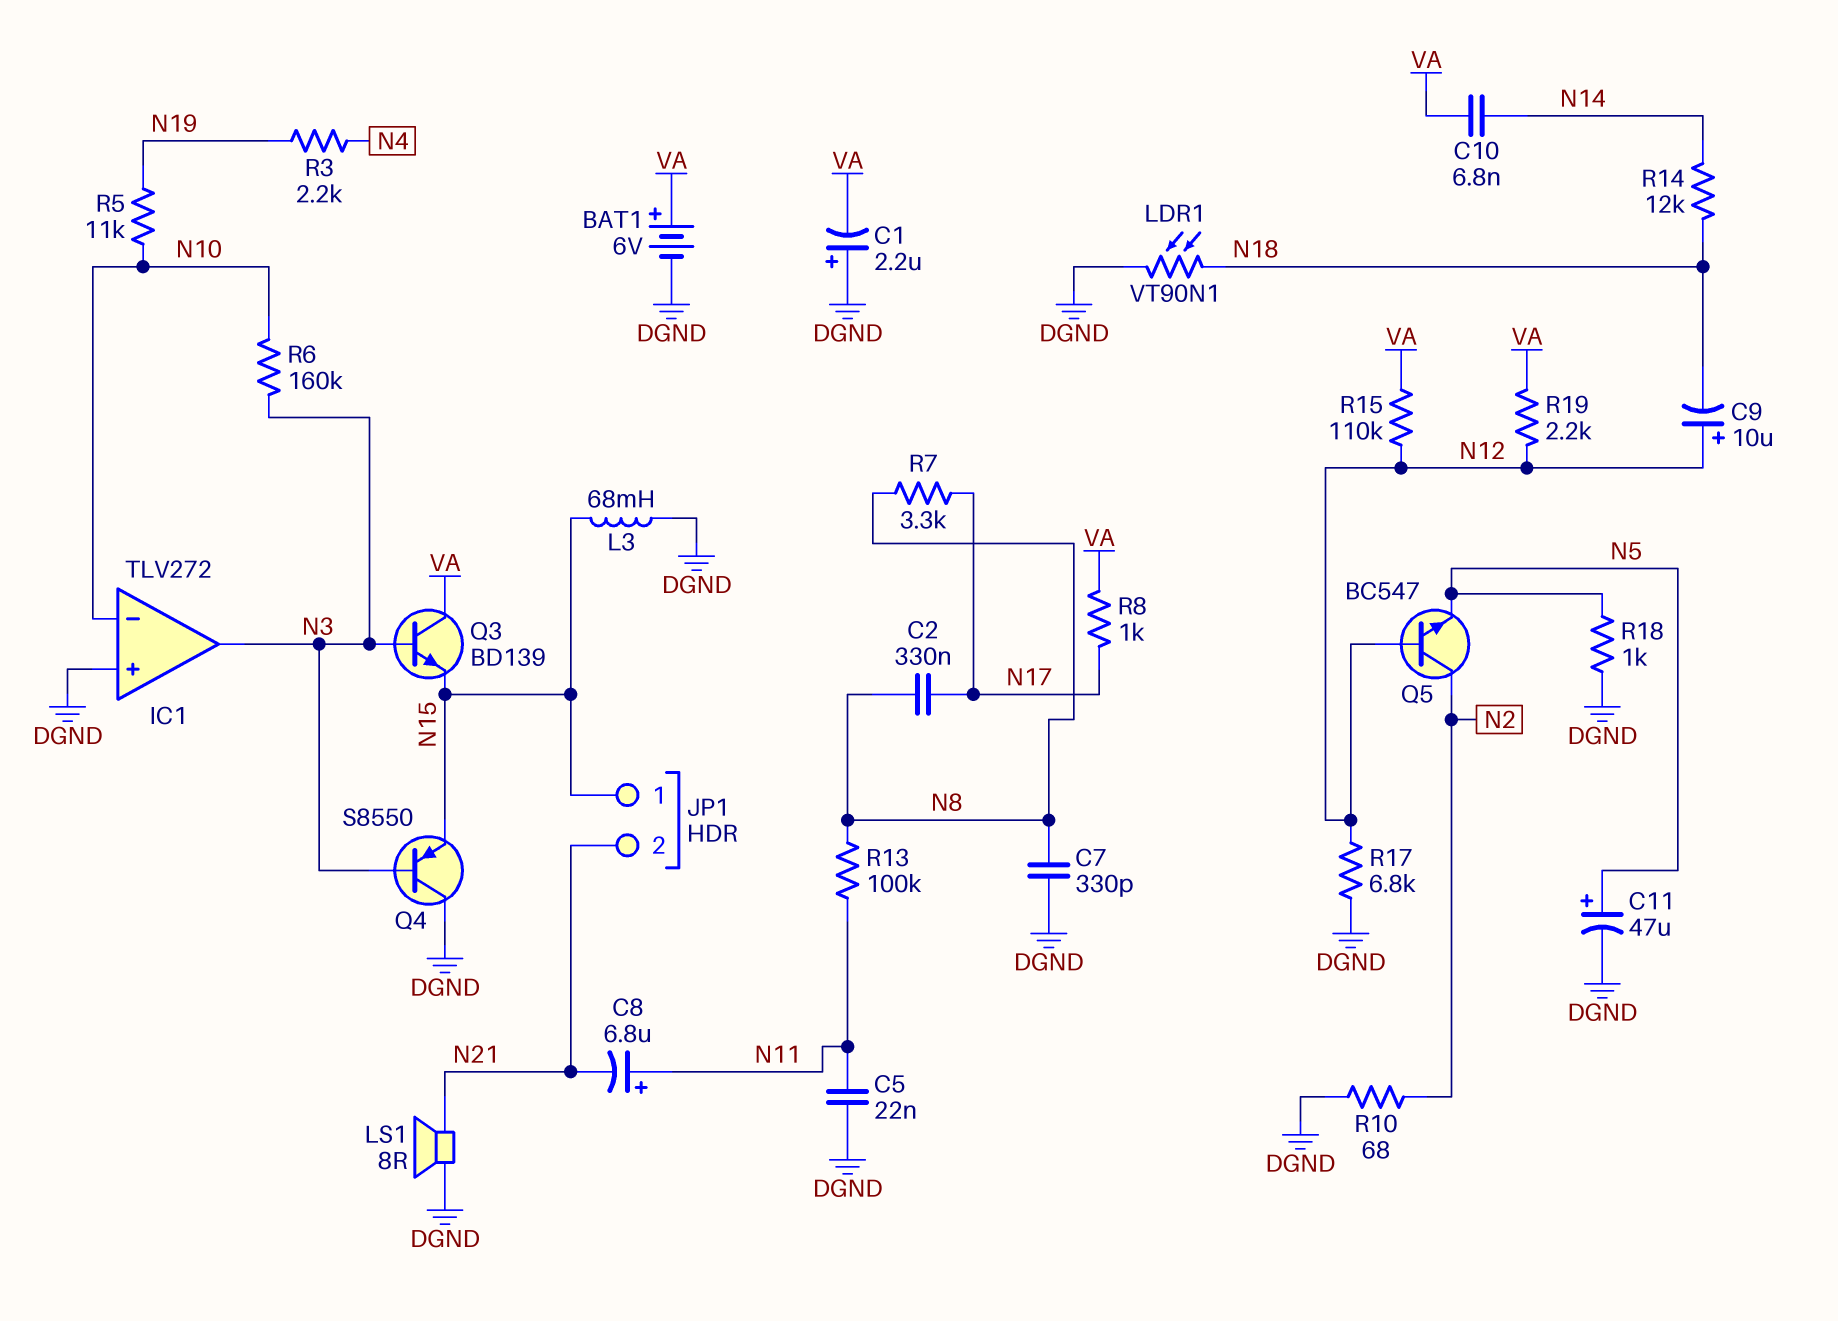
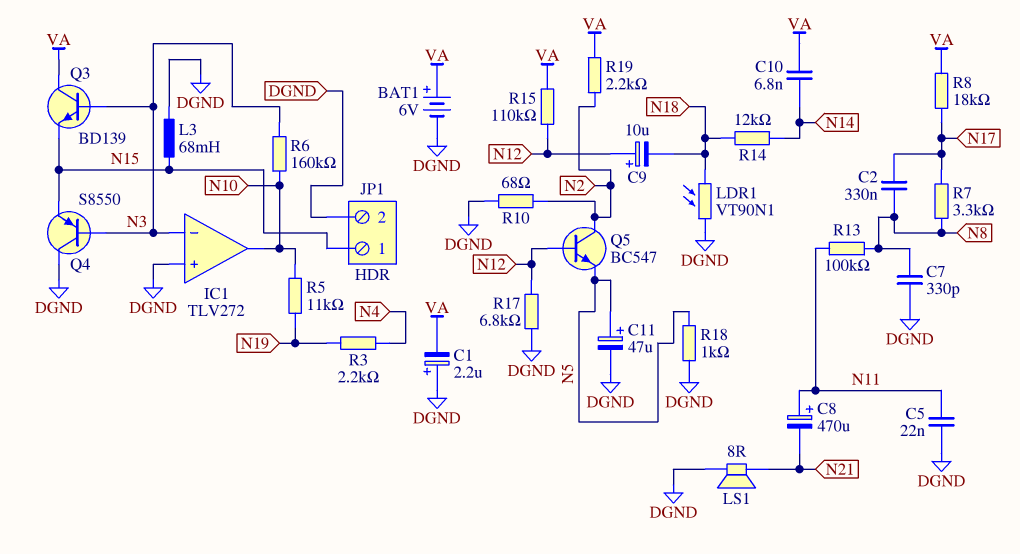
C8: 6.8uF (plus N11, minus N21) -> 470uF (plus N11, minus N21)
IC1 pin in-: N10 -> N3
IC1 pin out: N3 -> N10
JP1 pin 2: N21 -> DGND
R8: 1k (N17, VA) -> 18k (N17, VA)
R19: 2.2k (N12, VA) -> 2.2k (N2, VA)

